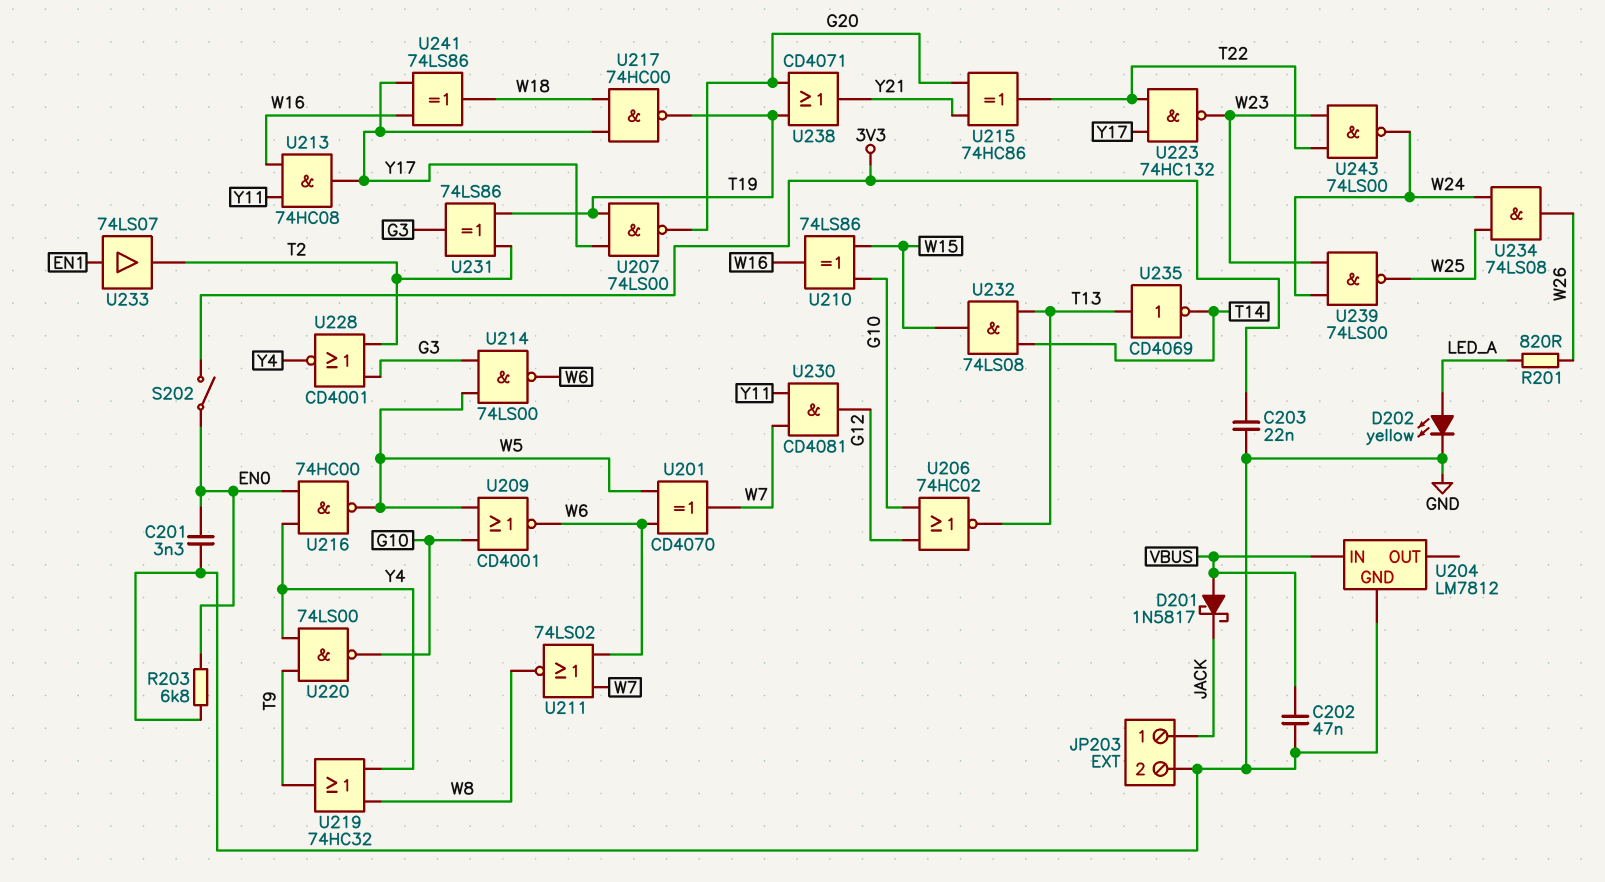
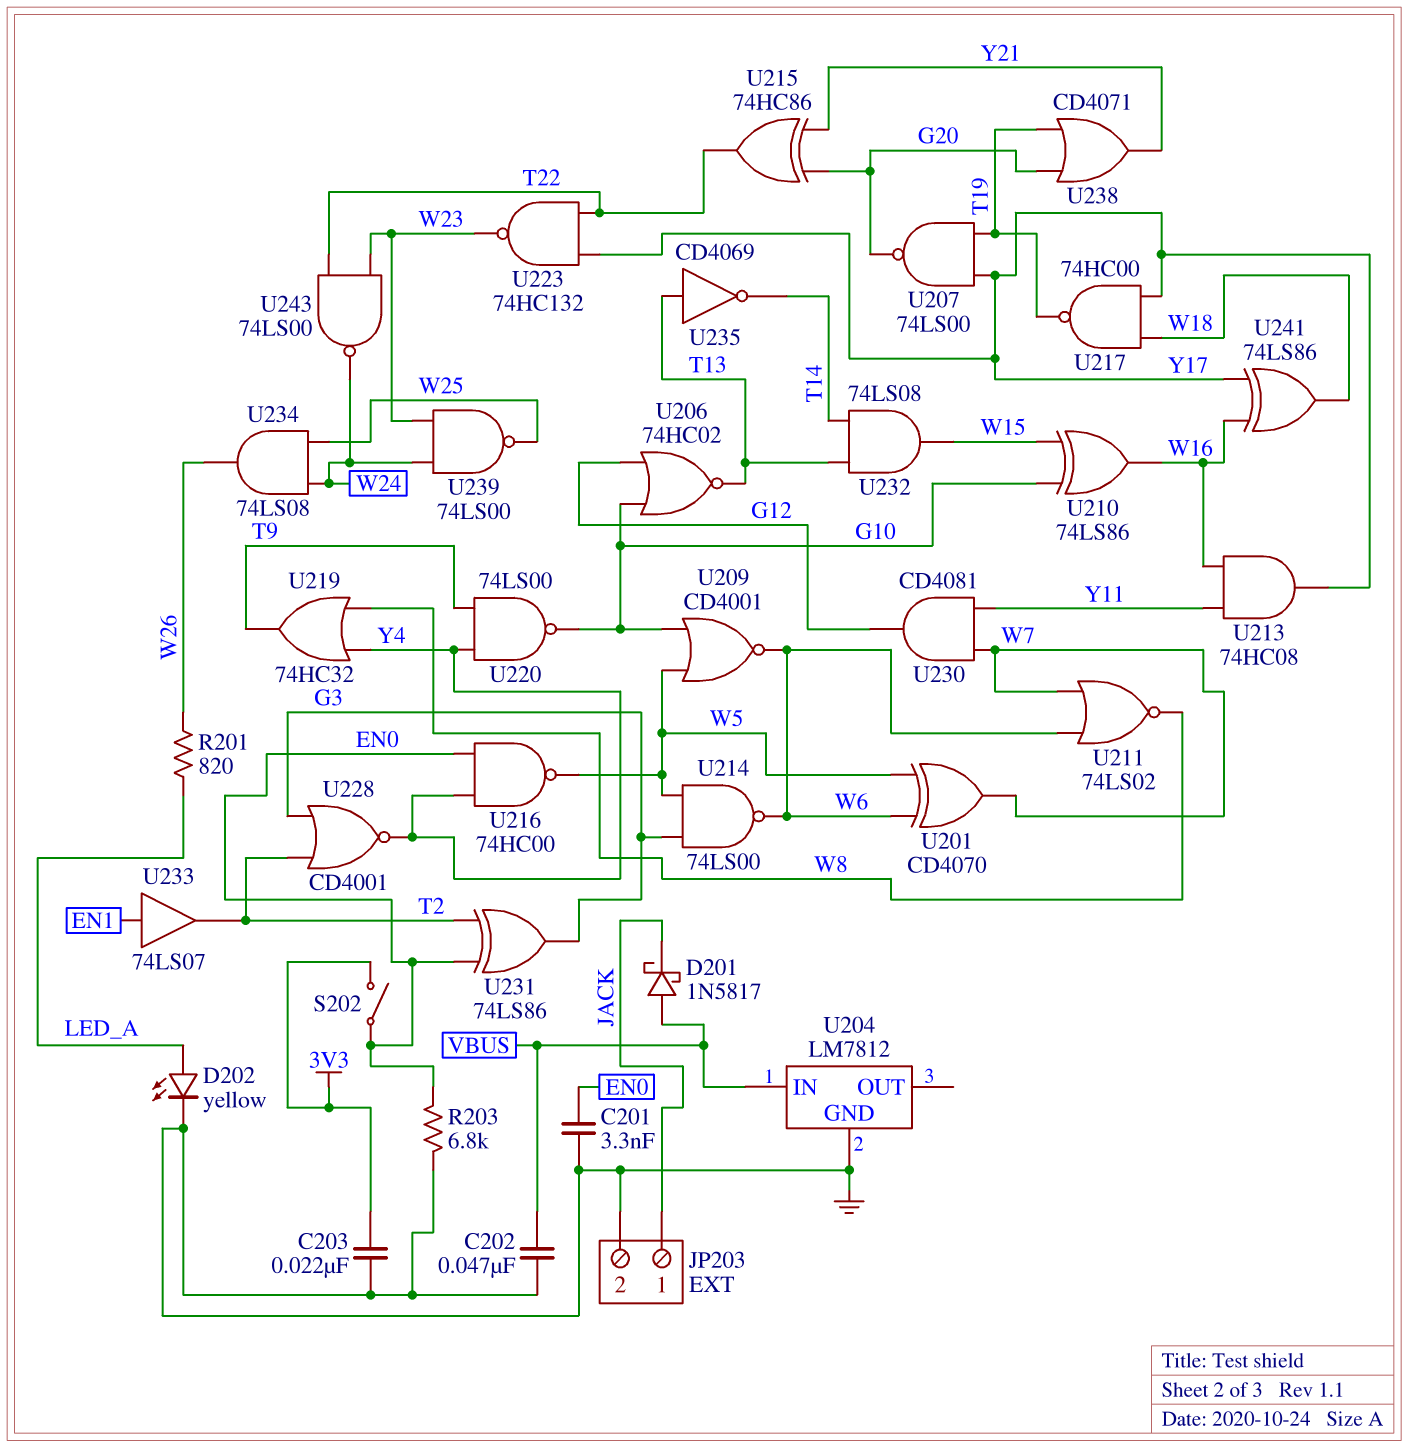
U231: XOR 74LS86 (in T2, in T19, out G3) -> XOR 74LS86 (in EN0, in T2, out G3)

